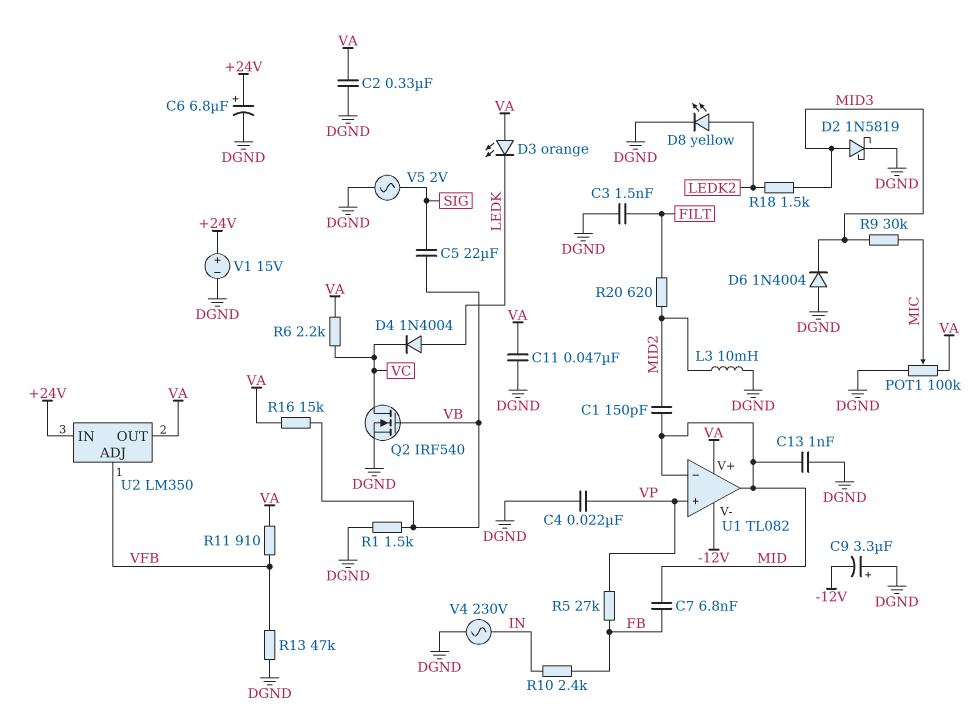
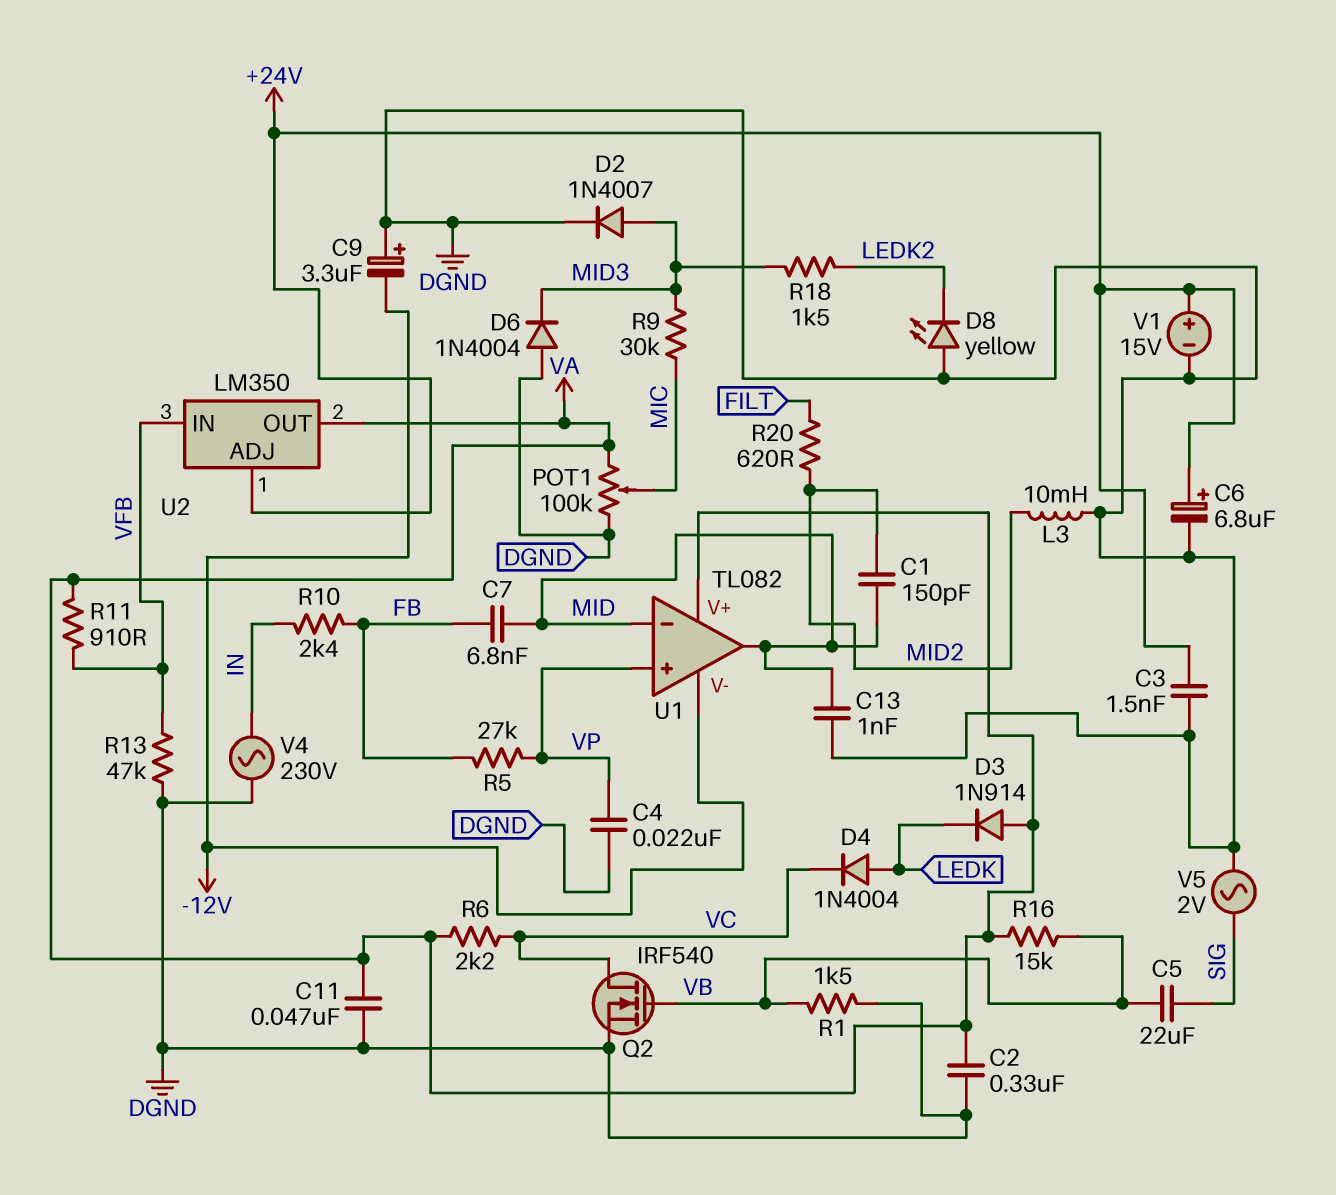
C3: 1.5nF (DGND, FILT) -> 1.5nF (+24V, DGND)
D2: schottky 1N5819 (A MID3, K DGND) -> diode 1N4007 (A MID3, K DGND)
D3: LED orange (A VA, K LEDK) -> diode 1N914 (A VA, K LEDK)
D8: LED yellow (A LEDK2, K DGND) -> LED yellow (A DGND, K LEDK2)
U2 pin ADJ: VFB -> +24V
U2 pin IN: +24V -> VFB

